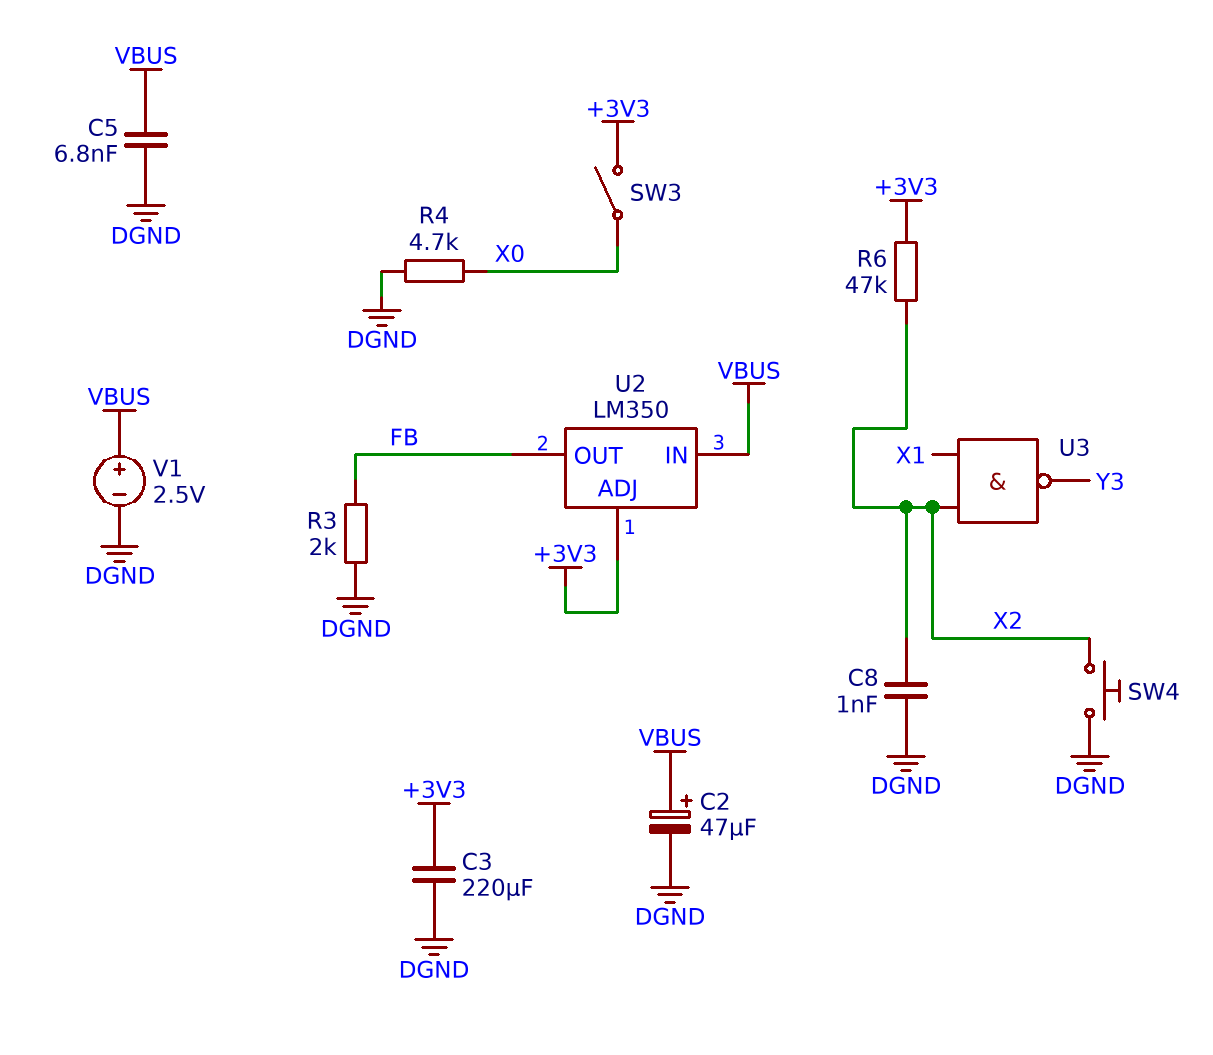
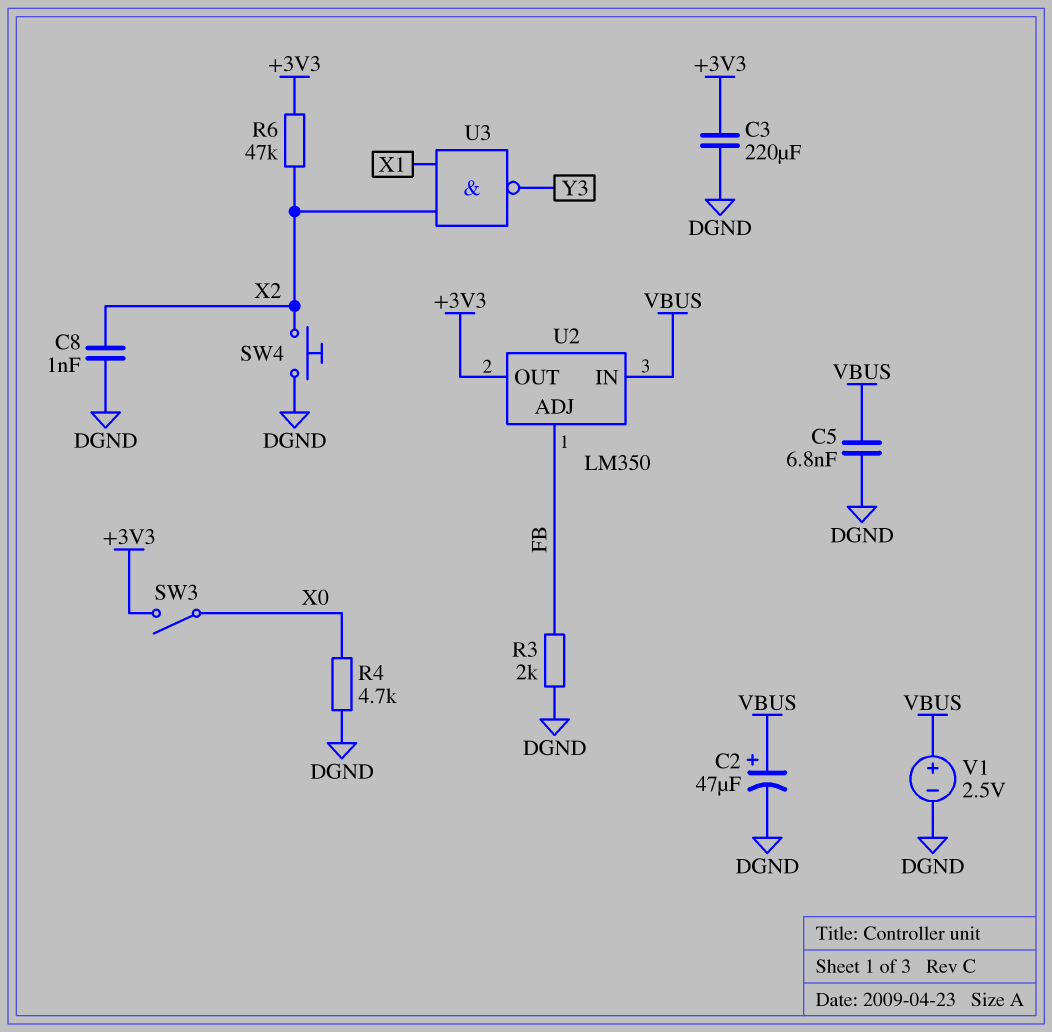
U2 pin ADJ: +3V3 -> FB
U2 pin OUT: FB -> +3V3

